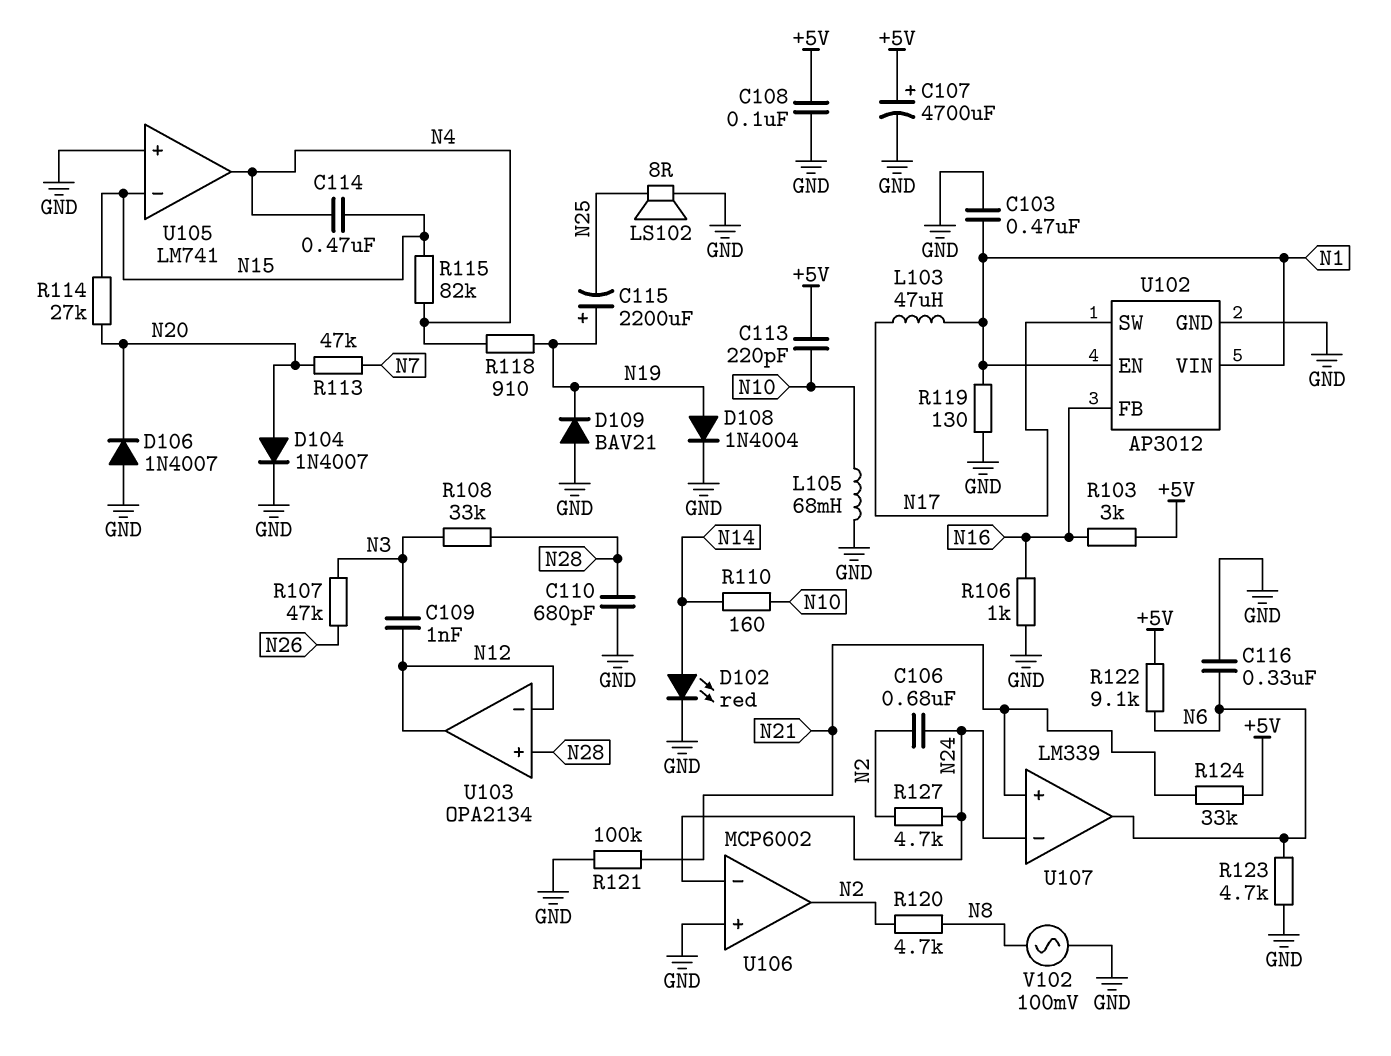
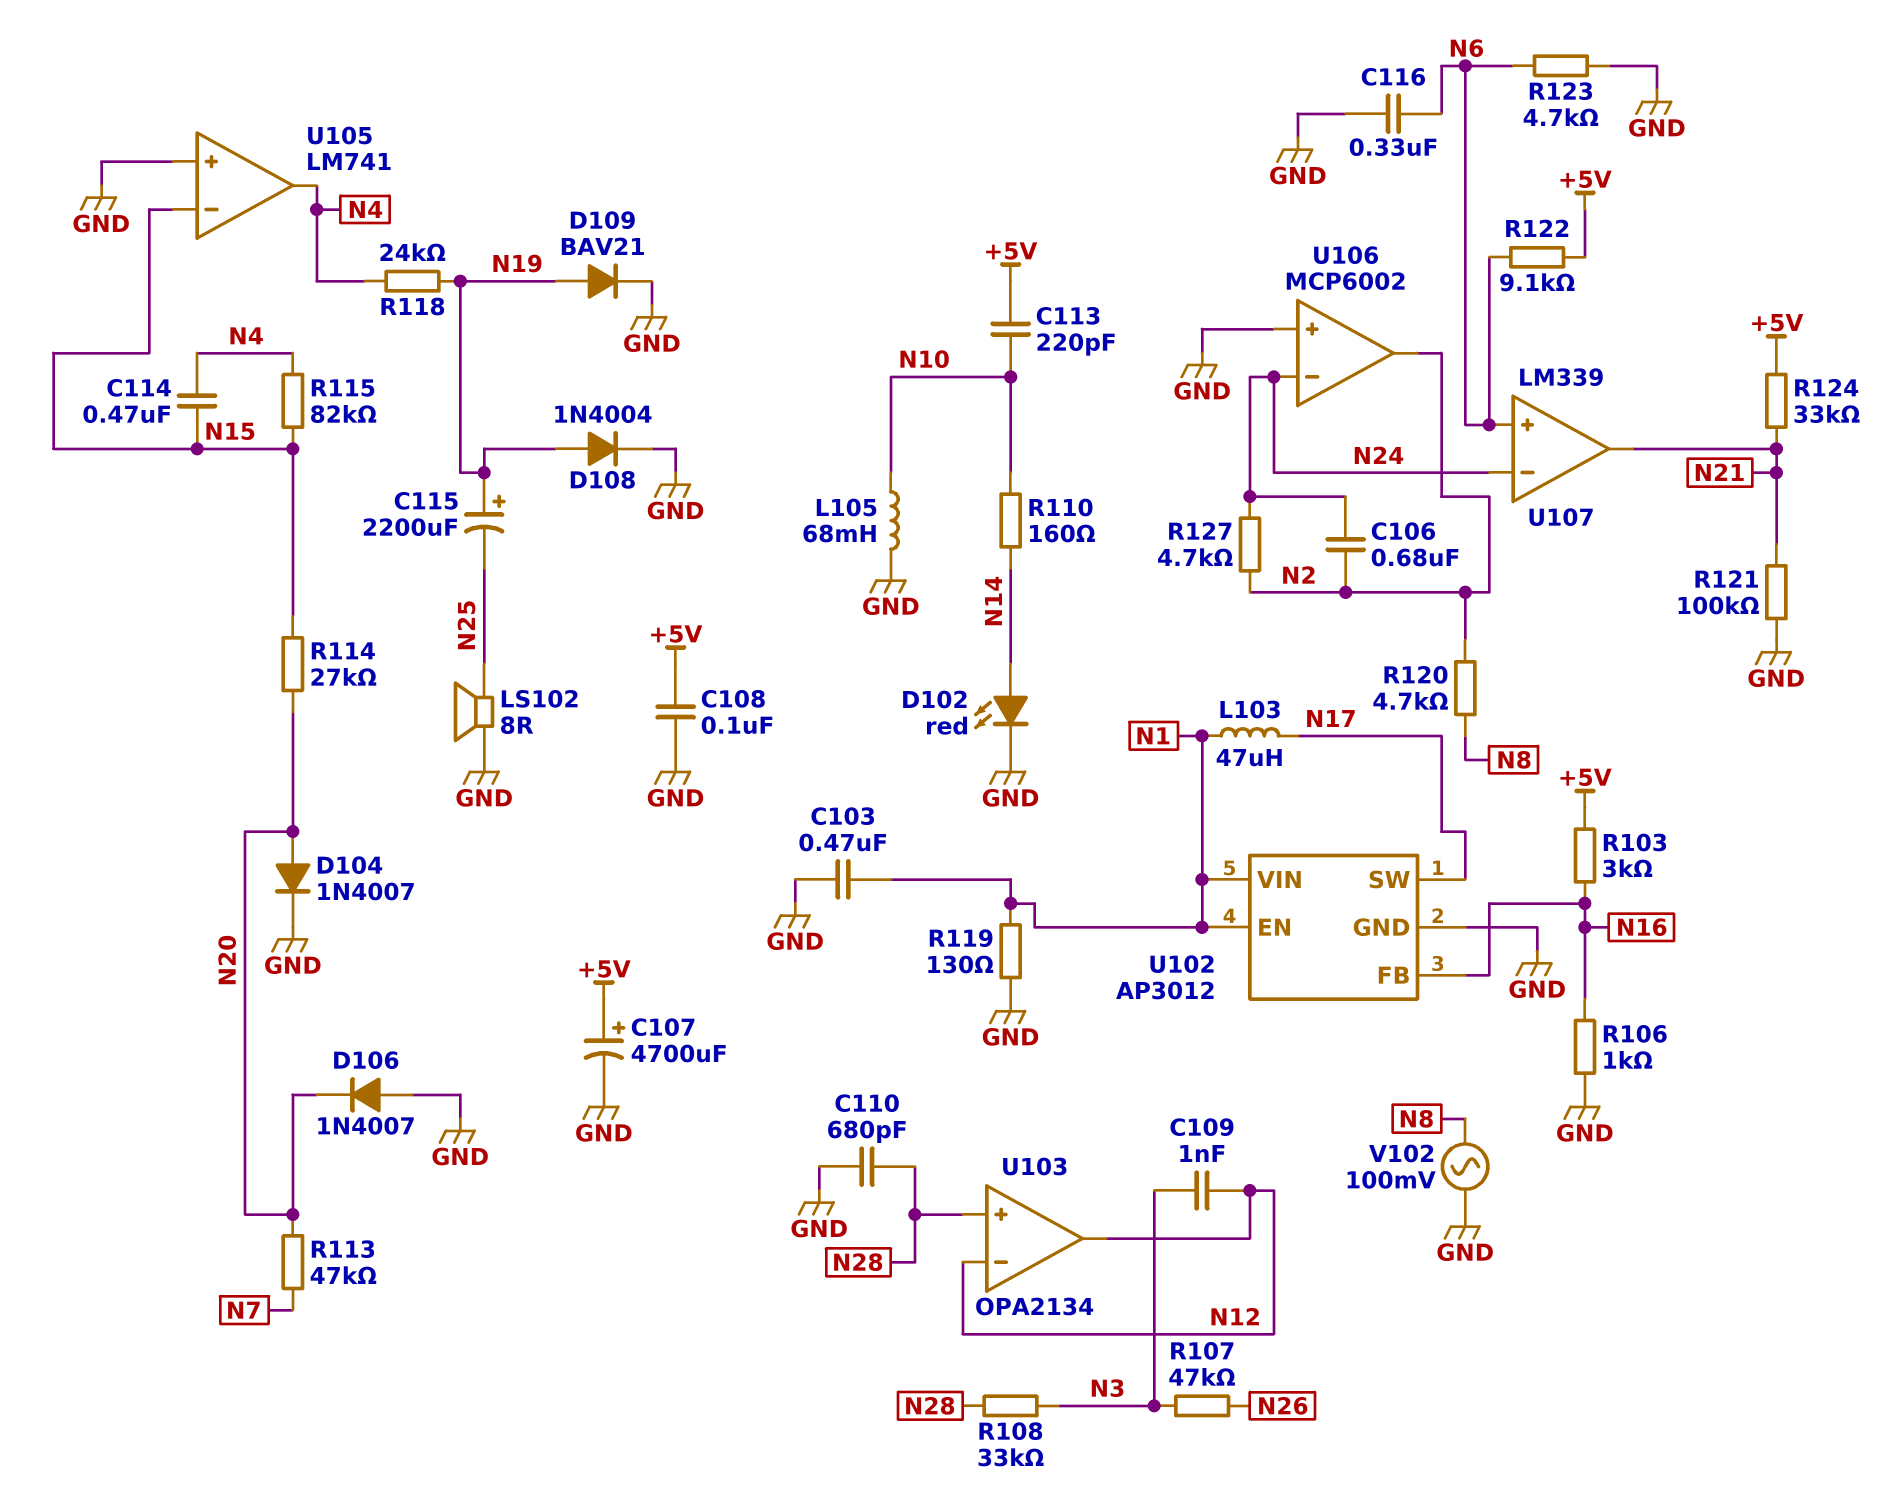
D109: diode BAV21 (A GND, K N19) -> diode BAV21 (A N19, K GND)
R118: 910 (N4, N19) -> 24k (N4, N19)
U107 pin in+: N21 -> N6
U107 pin out: N6 -> N21

